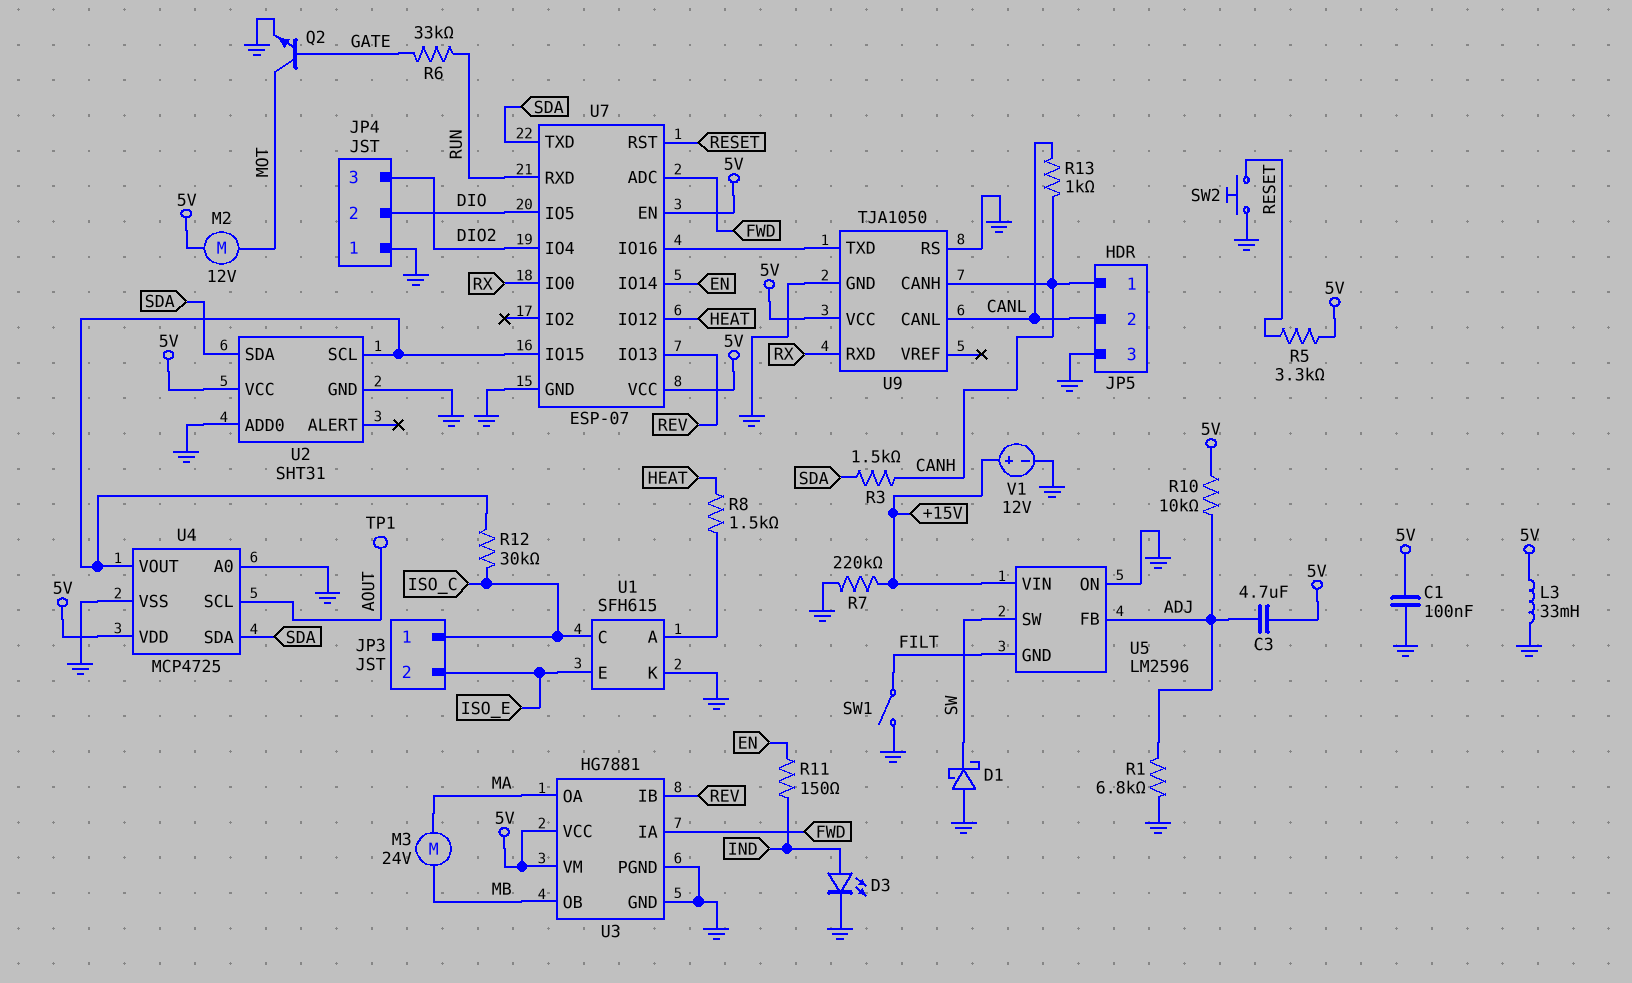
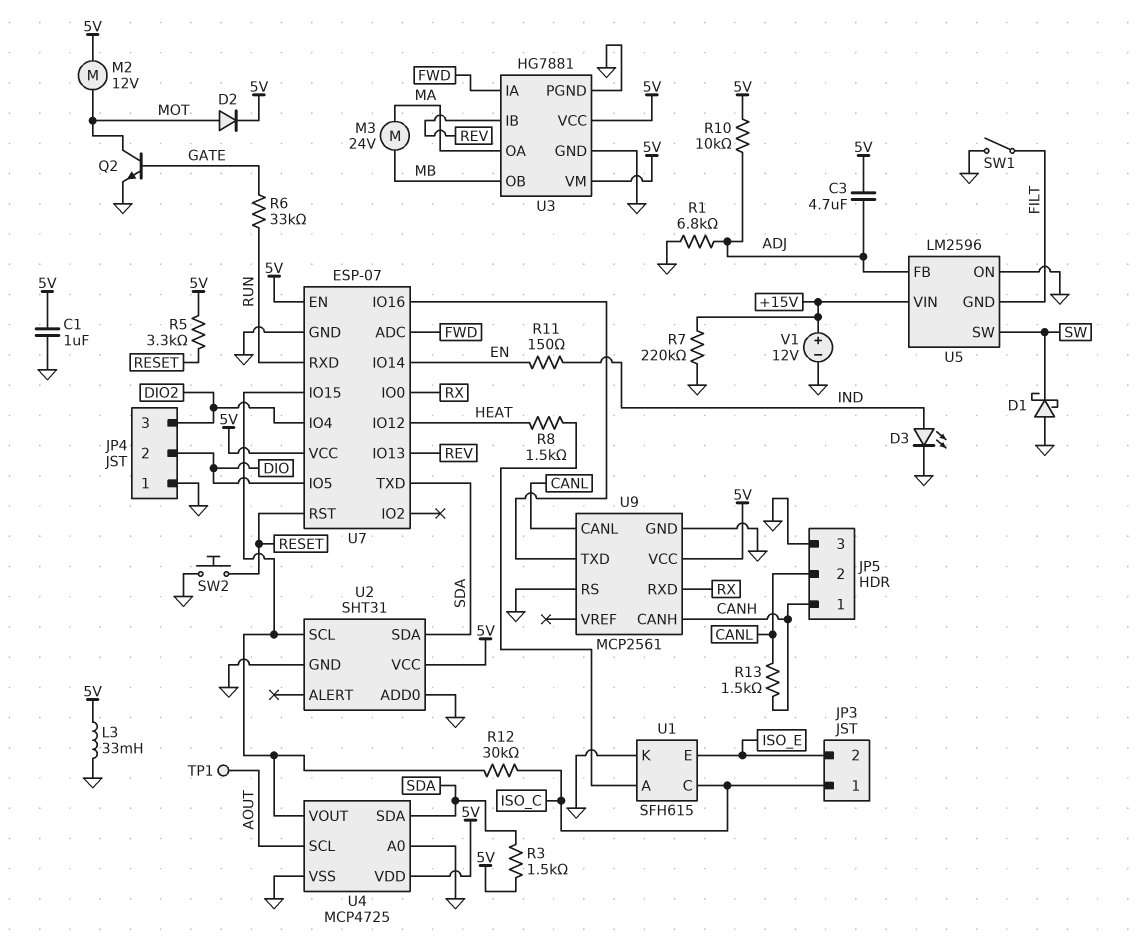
C1: 100nF (5V, GND) -> 1uF (5V, GND)
D2: none -> diode (A MOT, K 5V)
R3: 1.5k (CANH, SDA) -> 1.5k (5V, SDA)
R13: 1k (CANH, CANL) -> 1.5k (CANH, CANL)
U9: TJA1050 -> MCP2561

